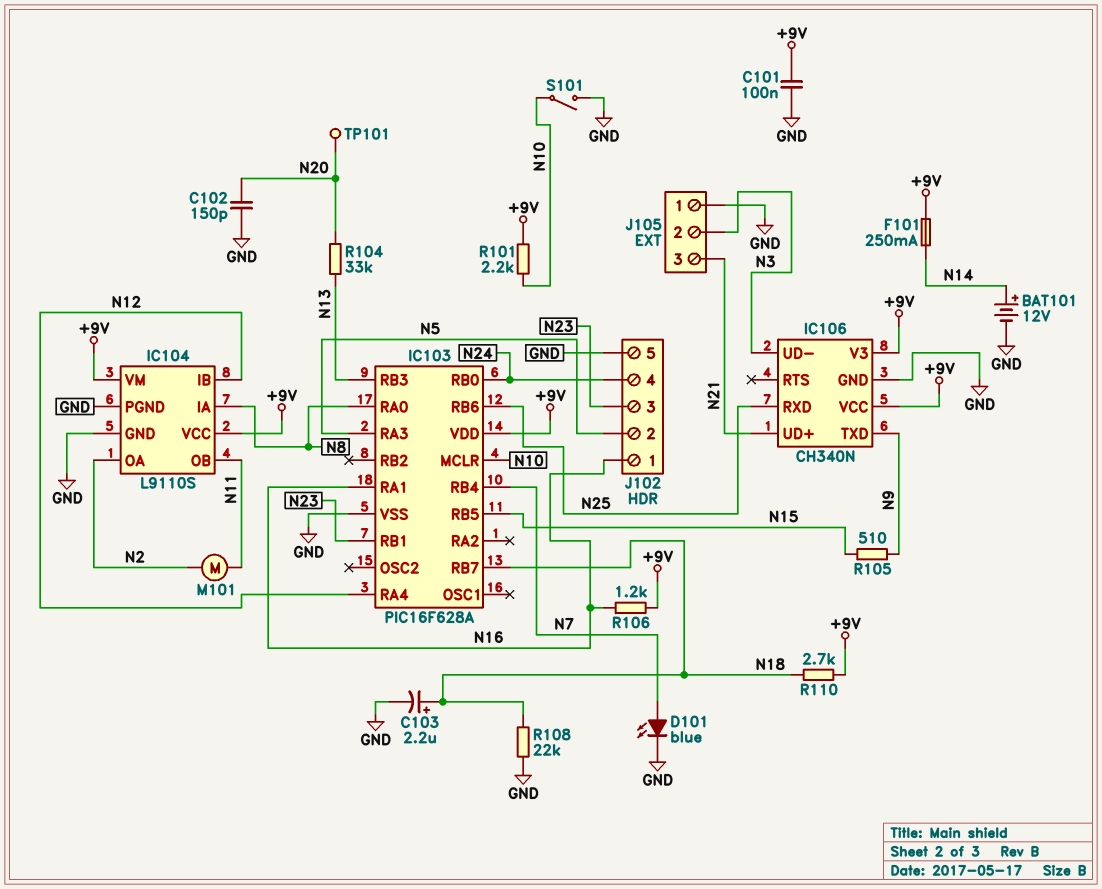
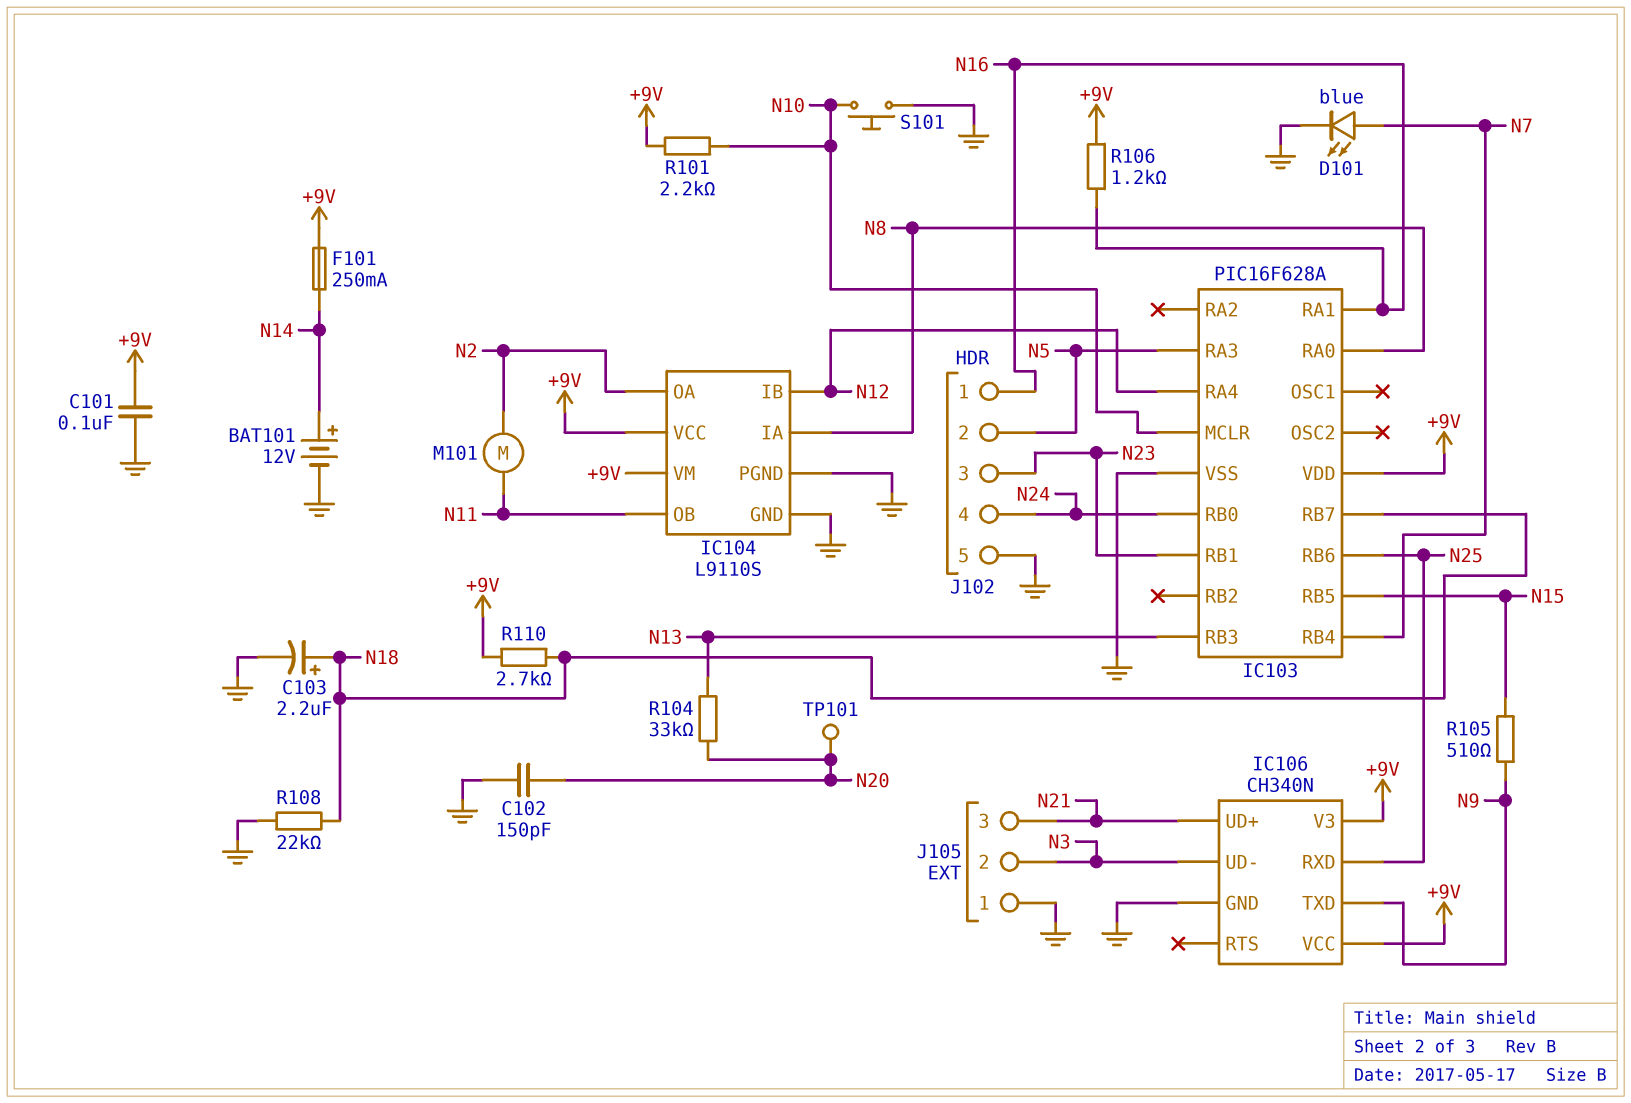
S101: switch (GND, N10) -> button (GND, N10)

